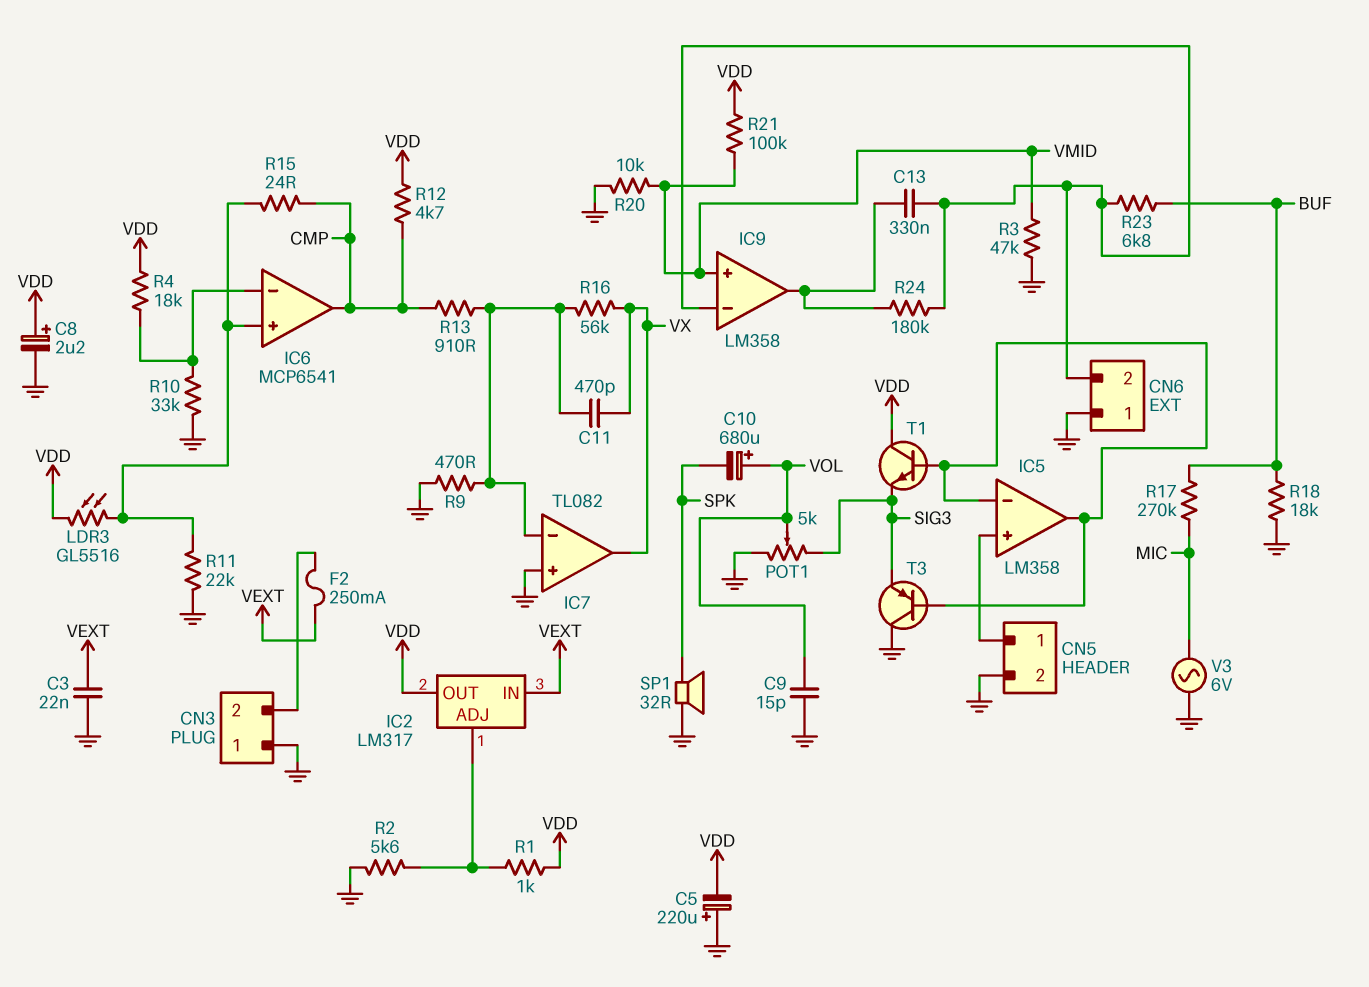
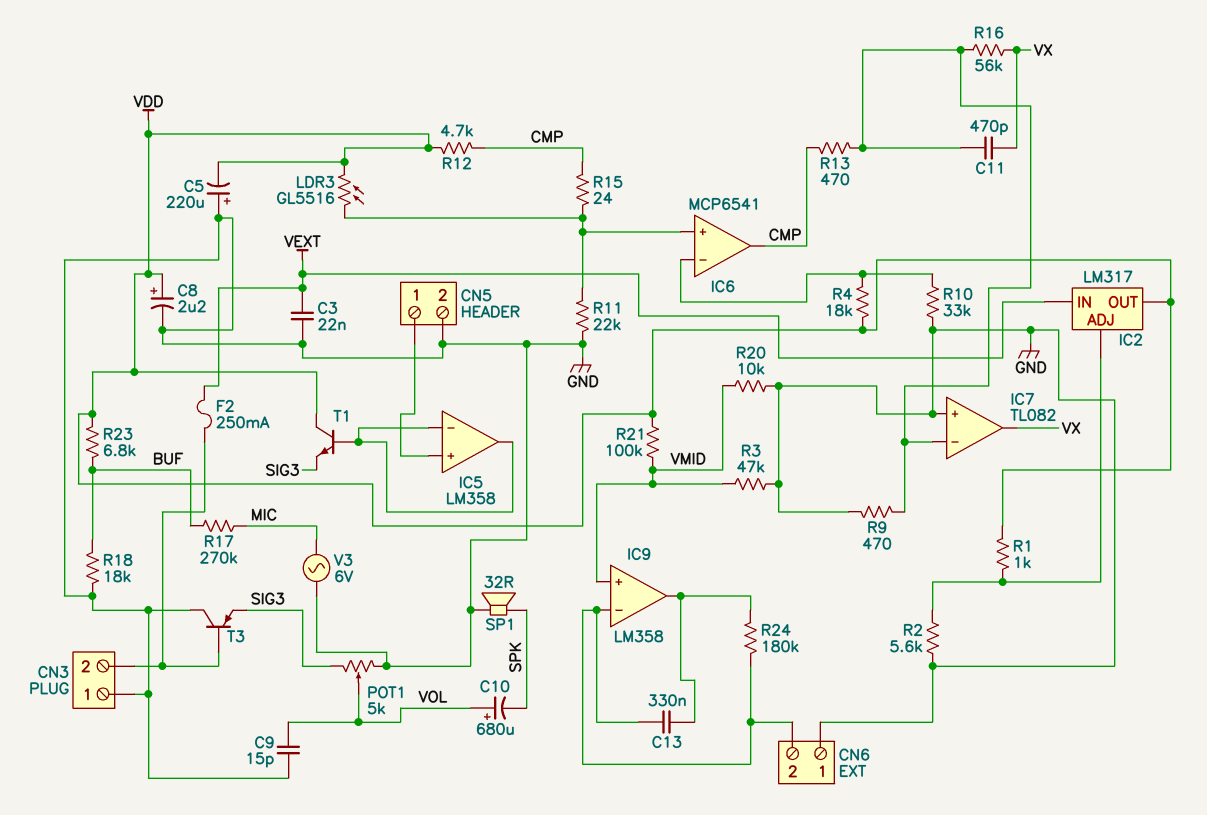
R13: 910 (CMP, IC7/in-) -> 470 (CMP, IC7/in-)
R23: 6.8k (BUF, CN6/2) -> 6.8k (BUF, VDD)
T3: PNP (B IC5/in-, C GND, E SIG3) -> PNP (B CN3/2, C GND, E SIG3)

